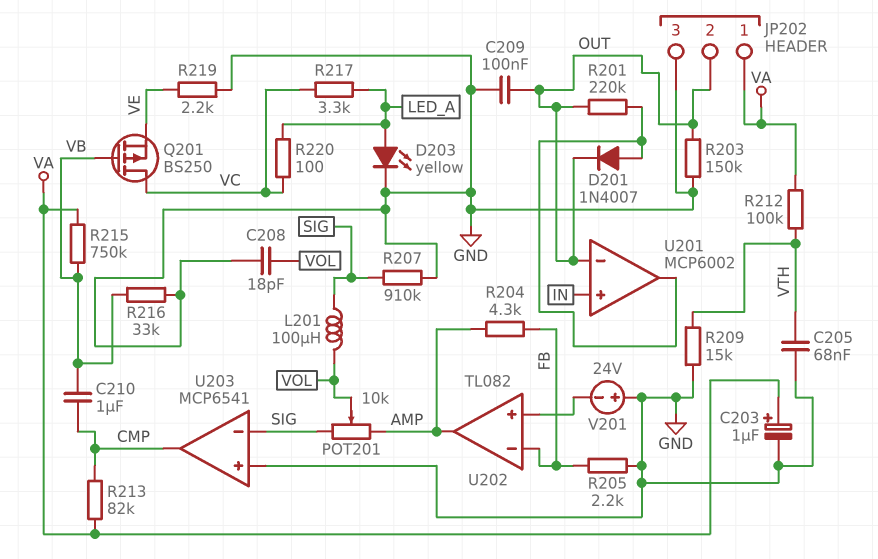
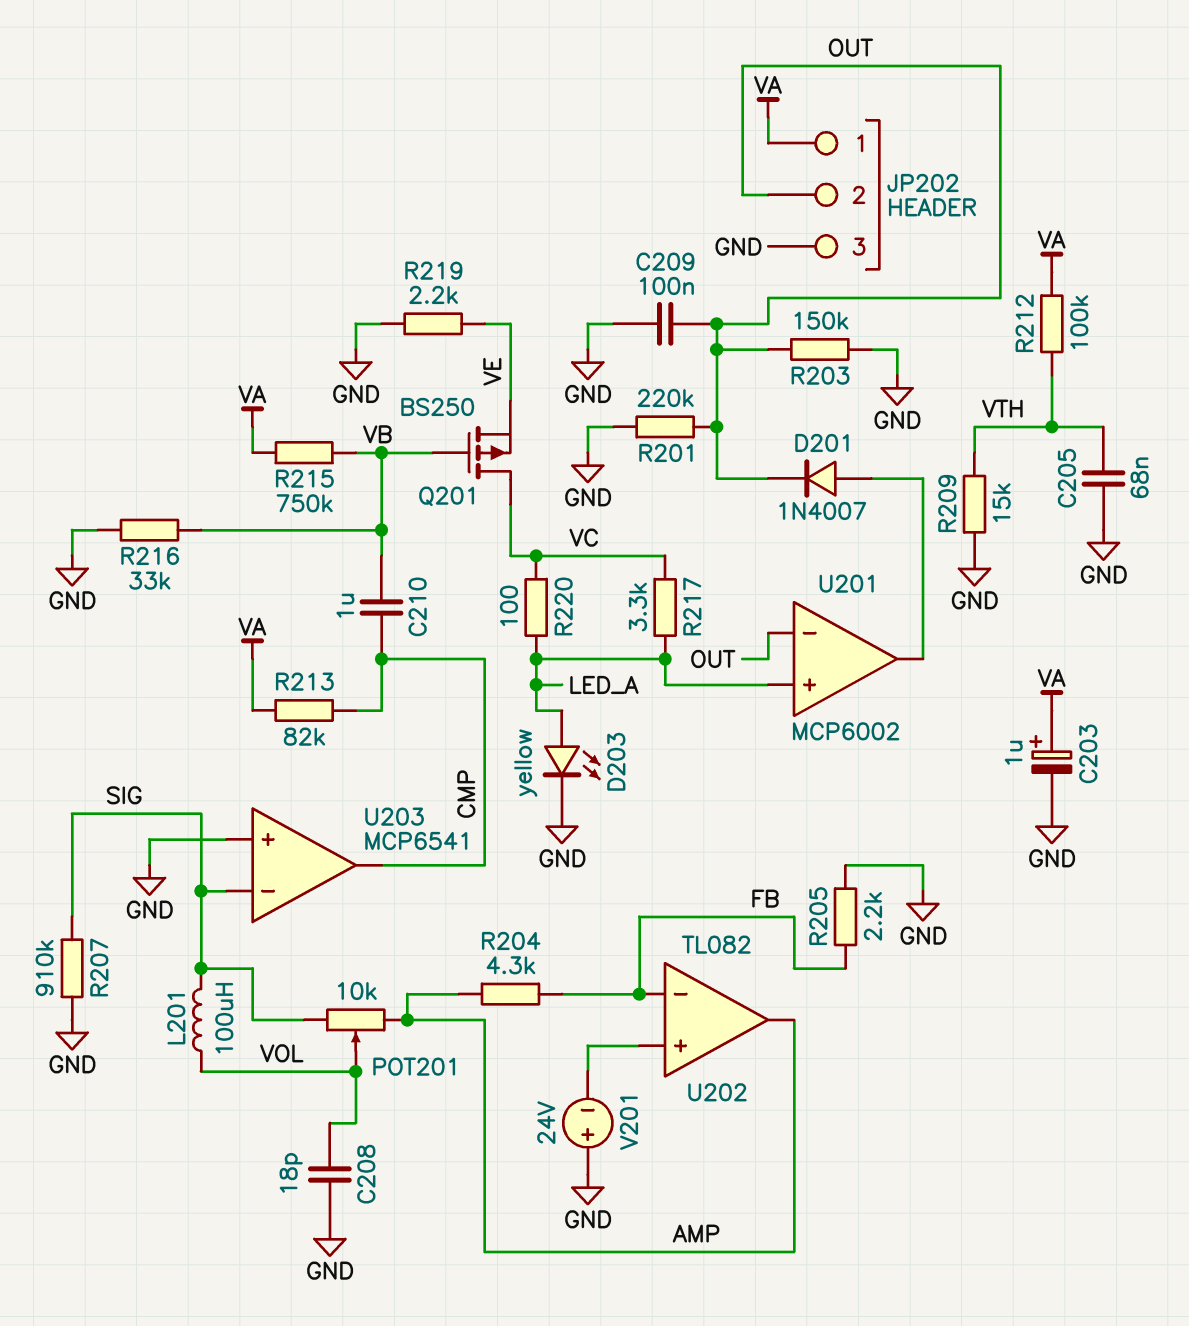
R201: 220k (OUT, U201/out) -> 220k (GND, OUT)
U201 pin in+: IN -> LED_A

